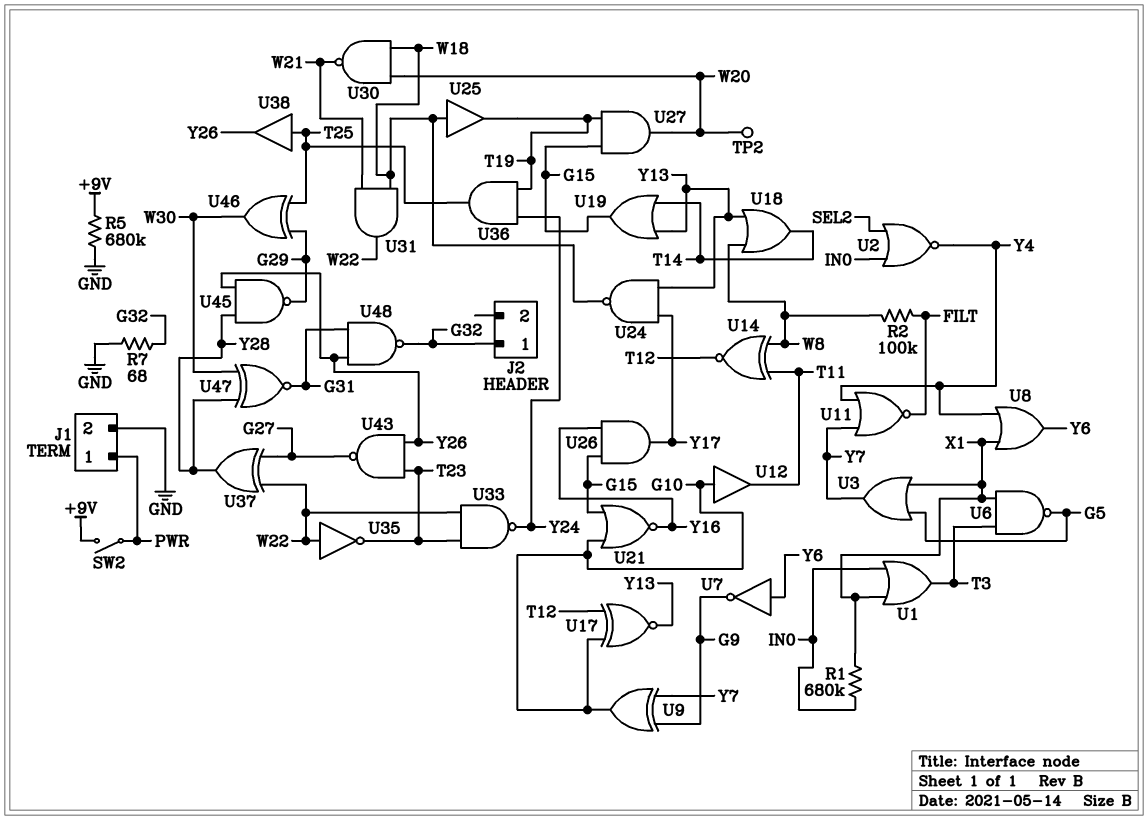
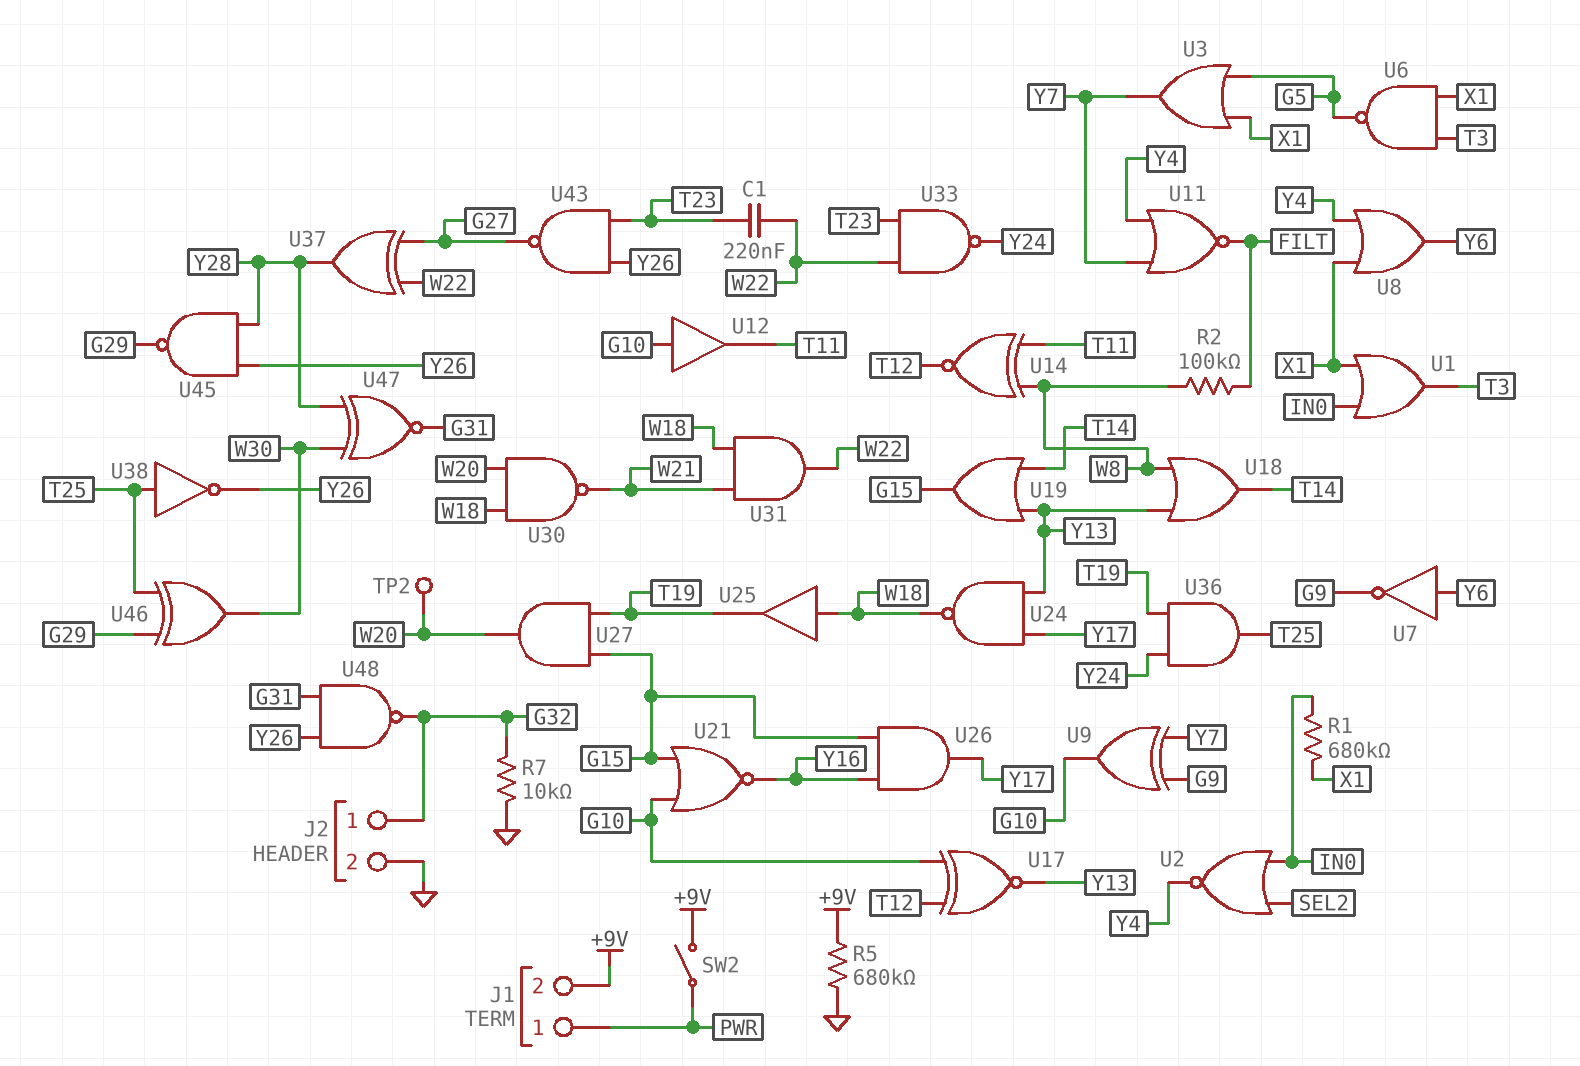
C1: none -> 220nF (T23, W22)
J1 pin 2: GND -> +9V
J2 pin 2: none -> GND
R7: 68 (G32, GND) -> 10k (G32, GND)
U35: NOT (in W22, out T23) -> none
U38: buffer (in T25, out Y26) -> NOT (in T25, out Y26)

